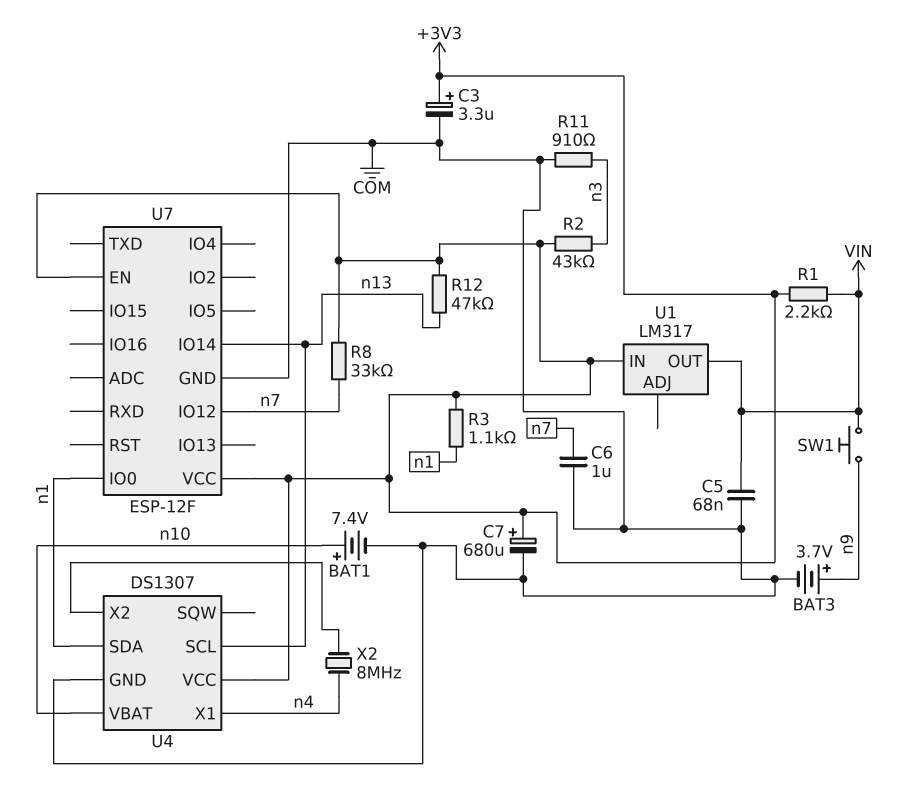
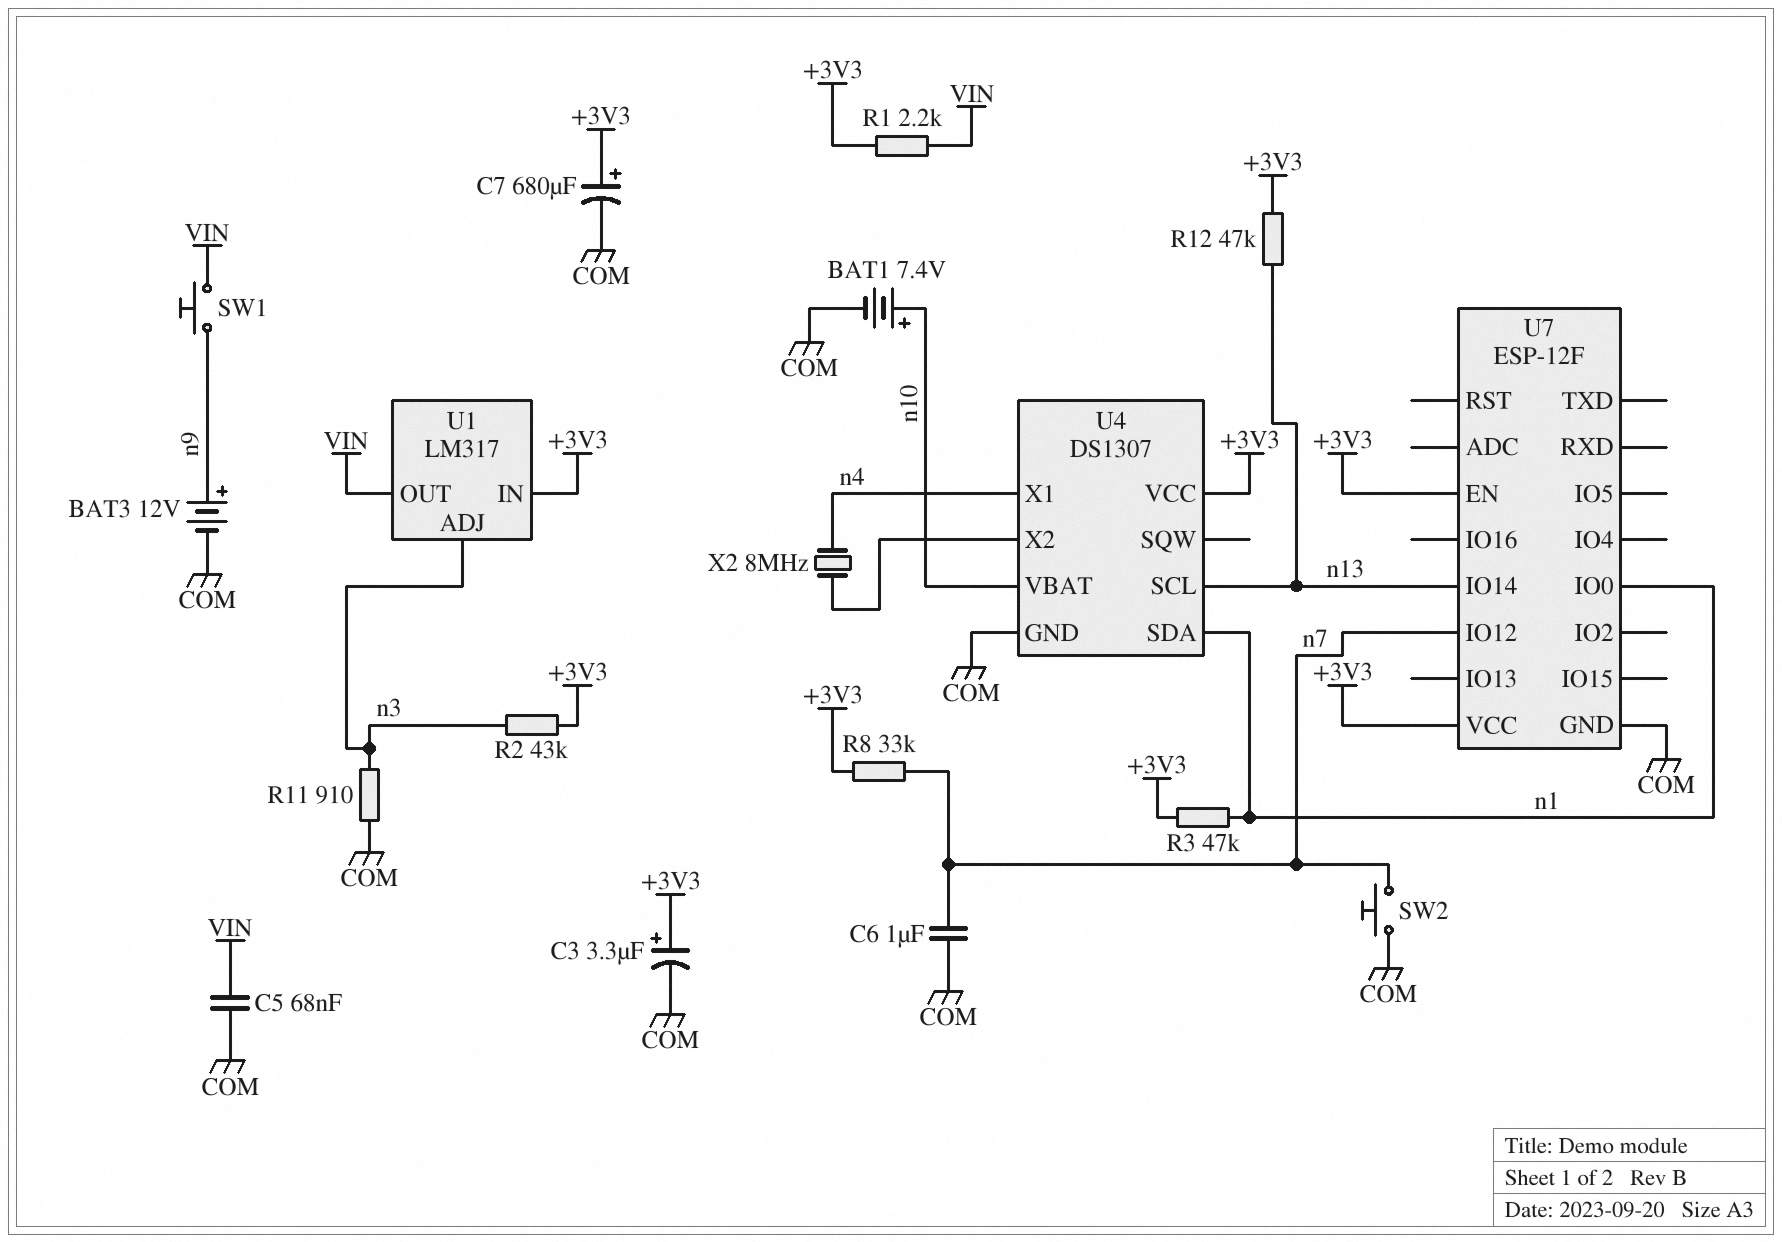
BAT3: 3.7V (plus n9, minus COM) -> 12V (plus n9, minus COM)
R3: 1.1k (+3V3, n1) -> 47k (+3V3, n1)
SW2: none -> button (COM, n7)
U1 pin ADJ: none -> n3

